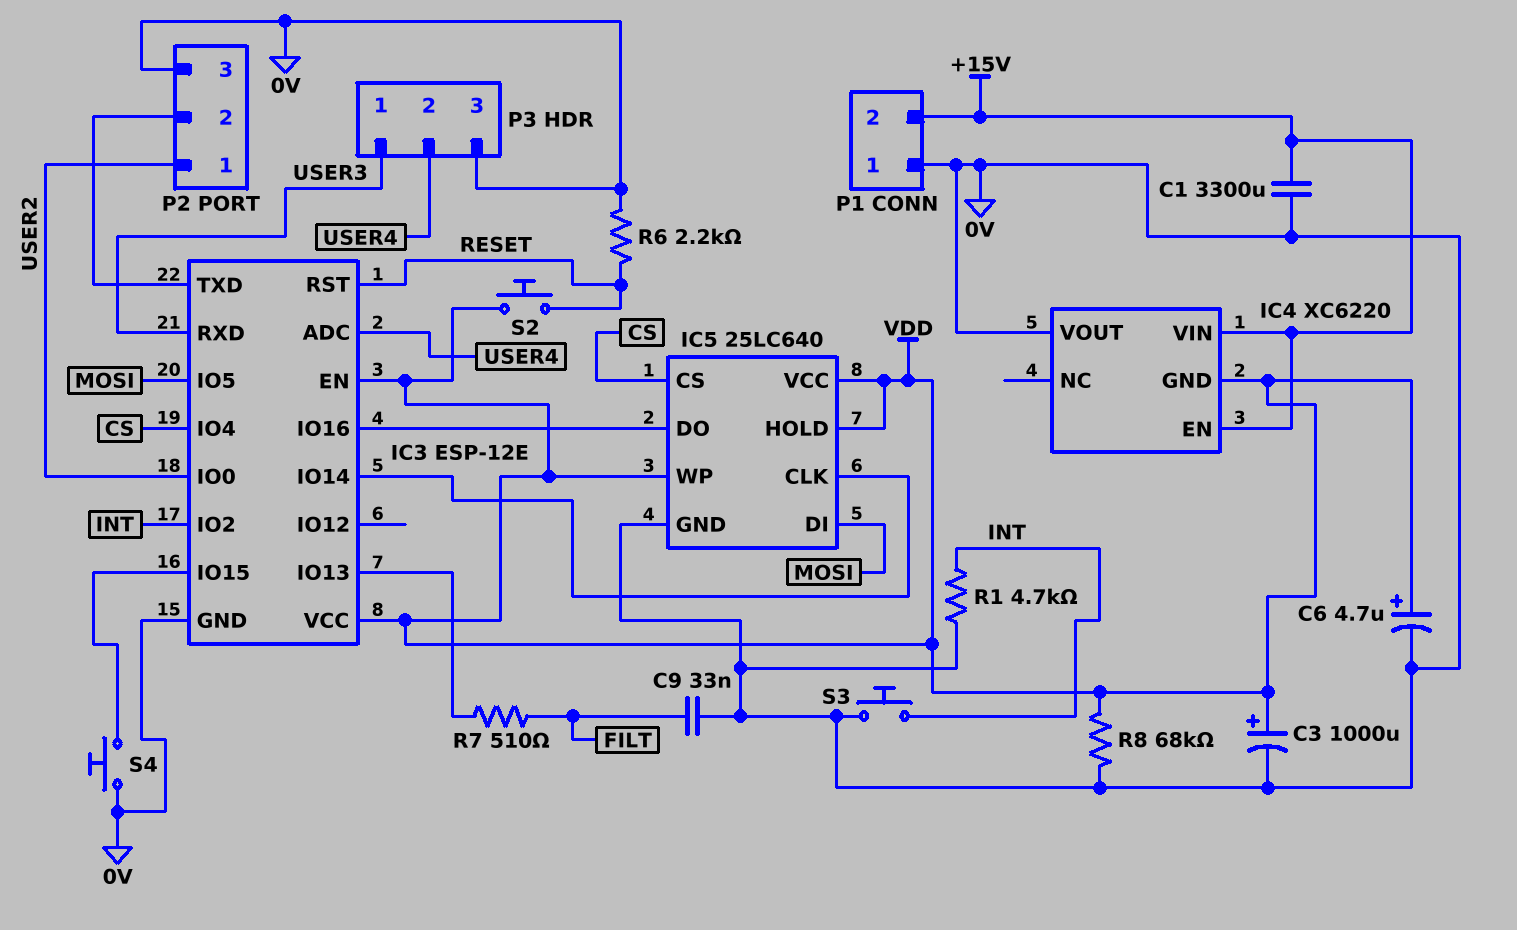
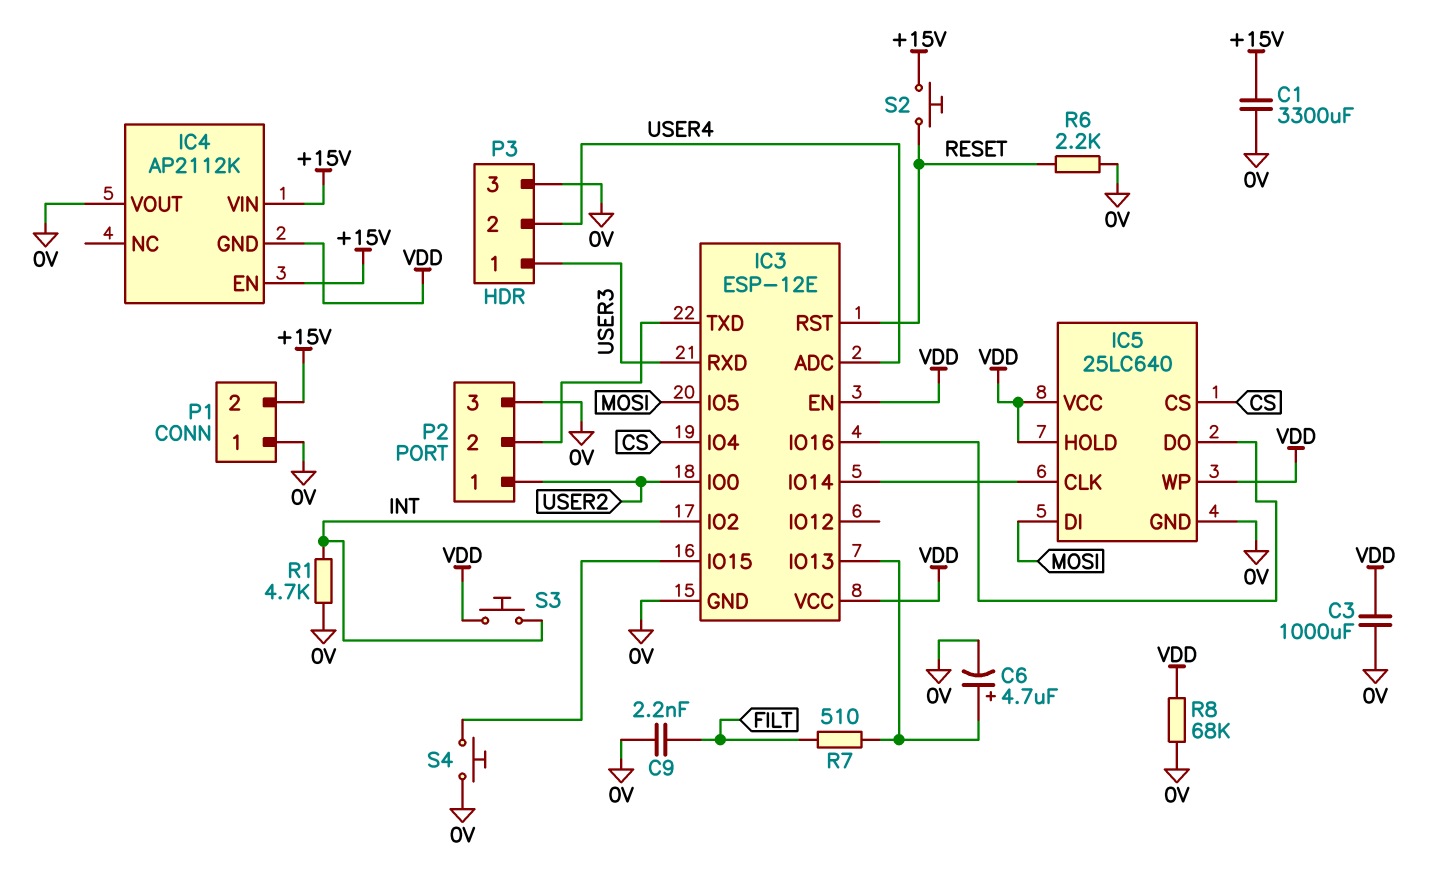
C3: 1000uF (plus VDD, minus 0V) -> 1000uF (0V, VDD)
C6: 4.7uF (plus VDD, minus 0V) -> 4.7uF (plus IC3/IO13, minus 0V)
C9: 33nF (0V, FILT) -> 2.2nF (0V, FILT)
IC4: XC6220 -> AP2112K
S2: button (RESET, VDD) -> button (+15V, RESET)
S3: button (0V, INT) -> button (INT, VDD)

